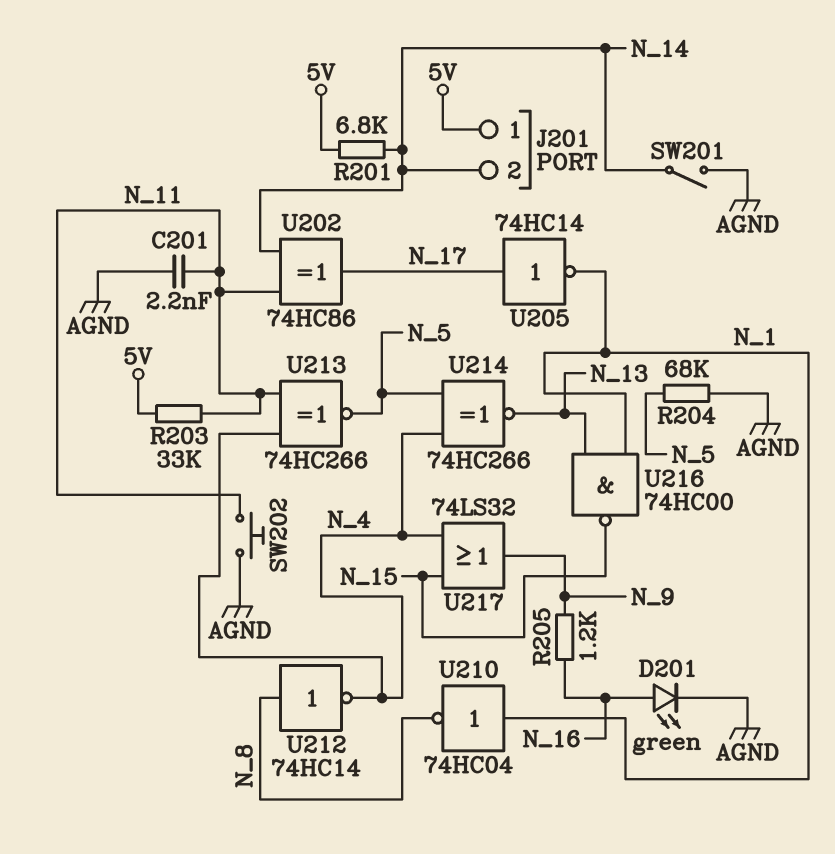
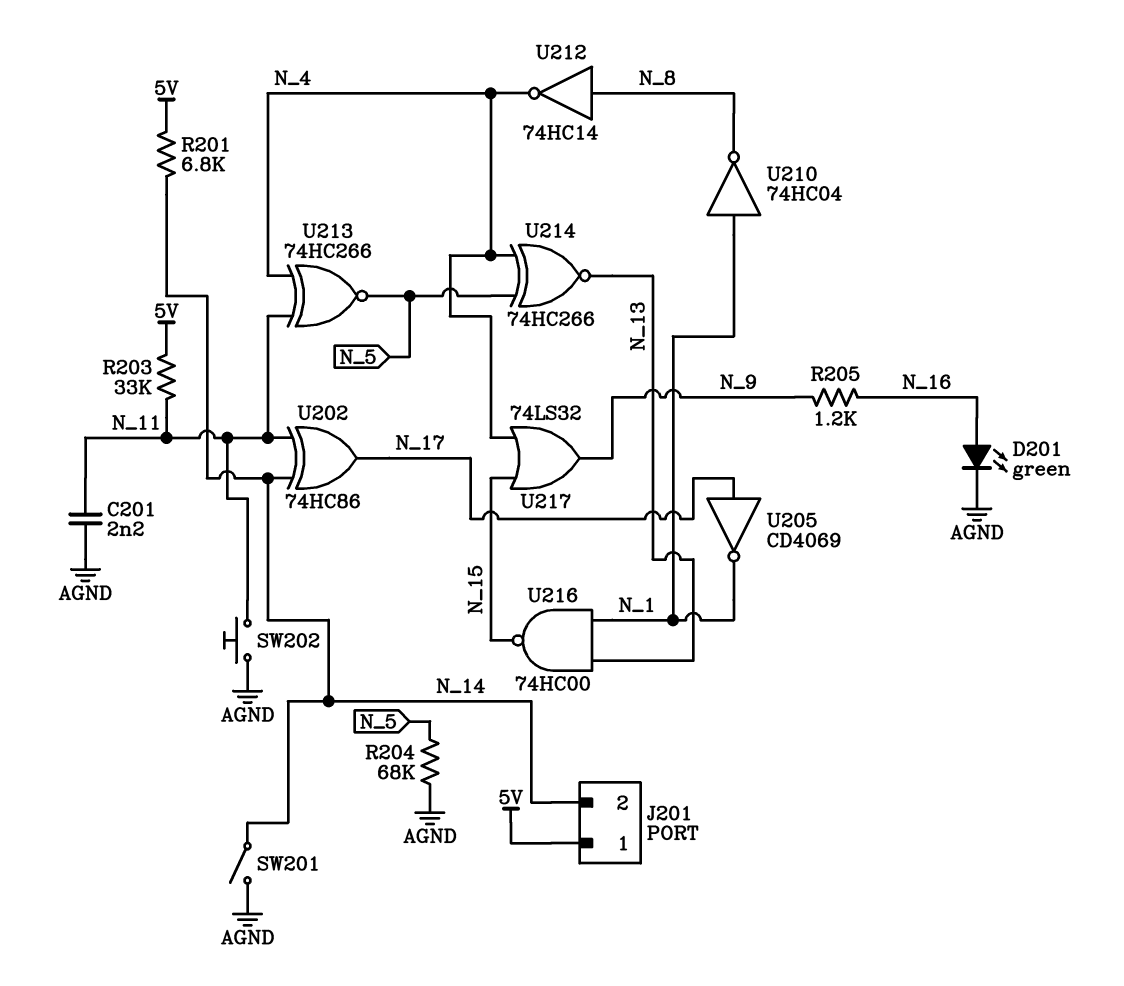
U205: NOT 74HC14 (in N_17, out N_1) -> NOT CD4069 (in N_17, out N_1)

